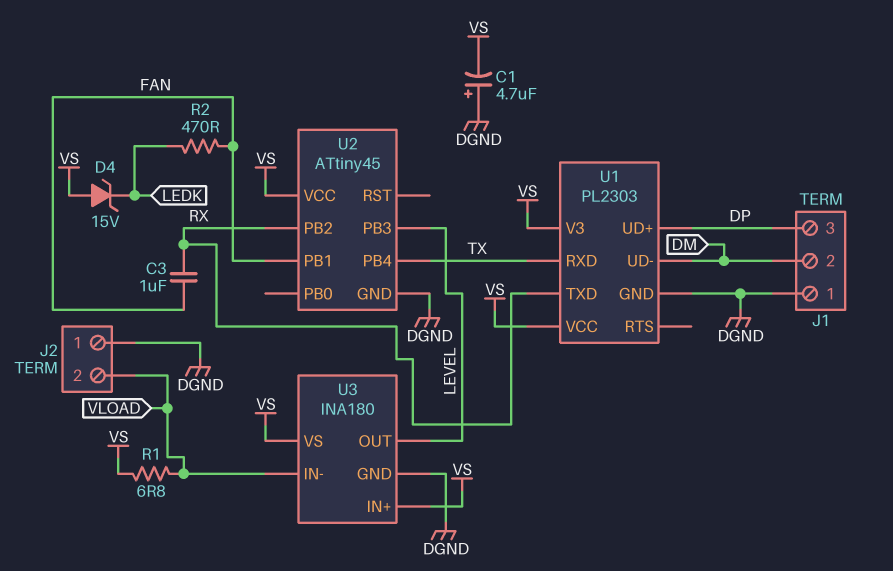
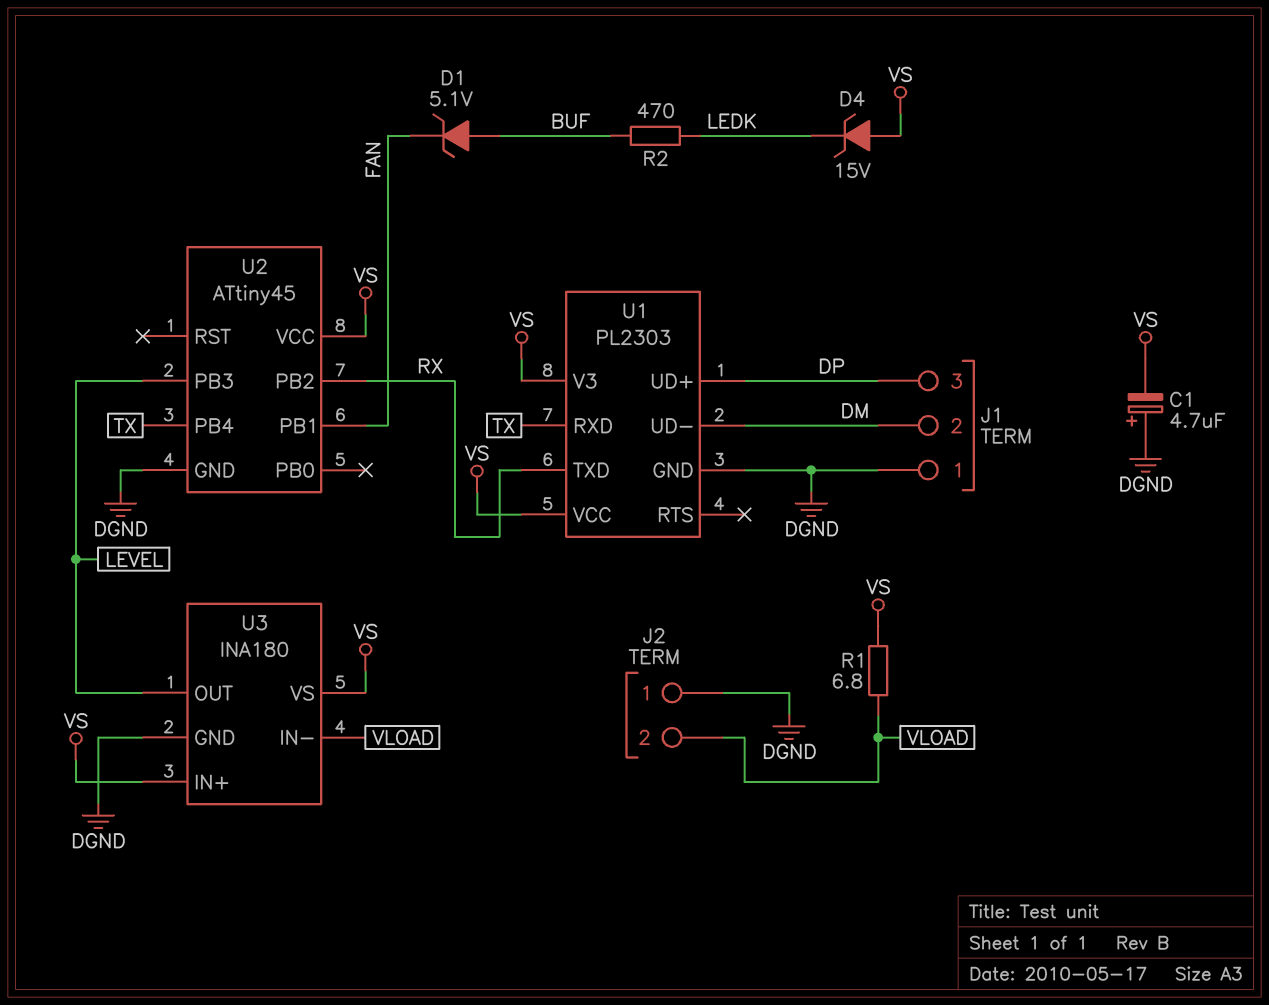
C3: 1uF (FAN, RX) -> none
D1: none -> zener 5.1V (A BUF, K FAN)
R2: 470 (FAN, LEDK) -> 470 (BUF, LEDK)

